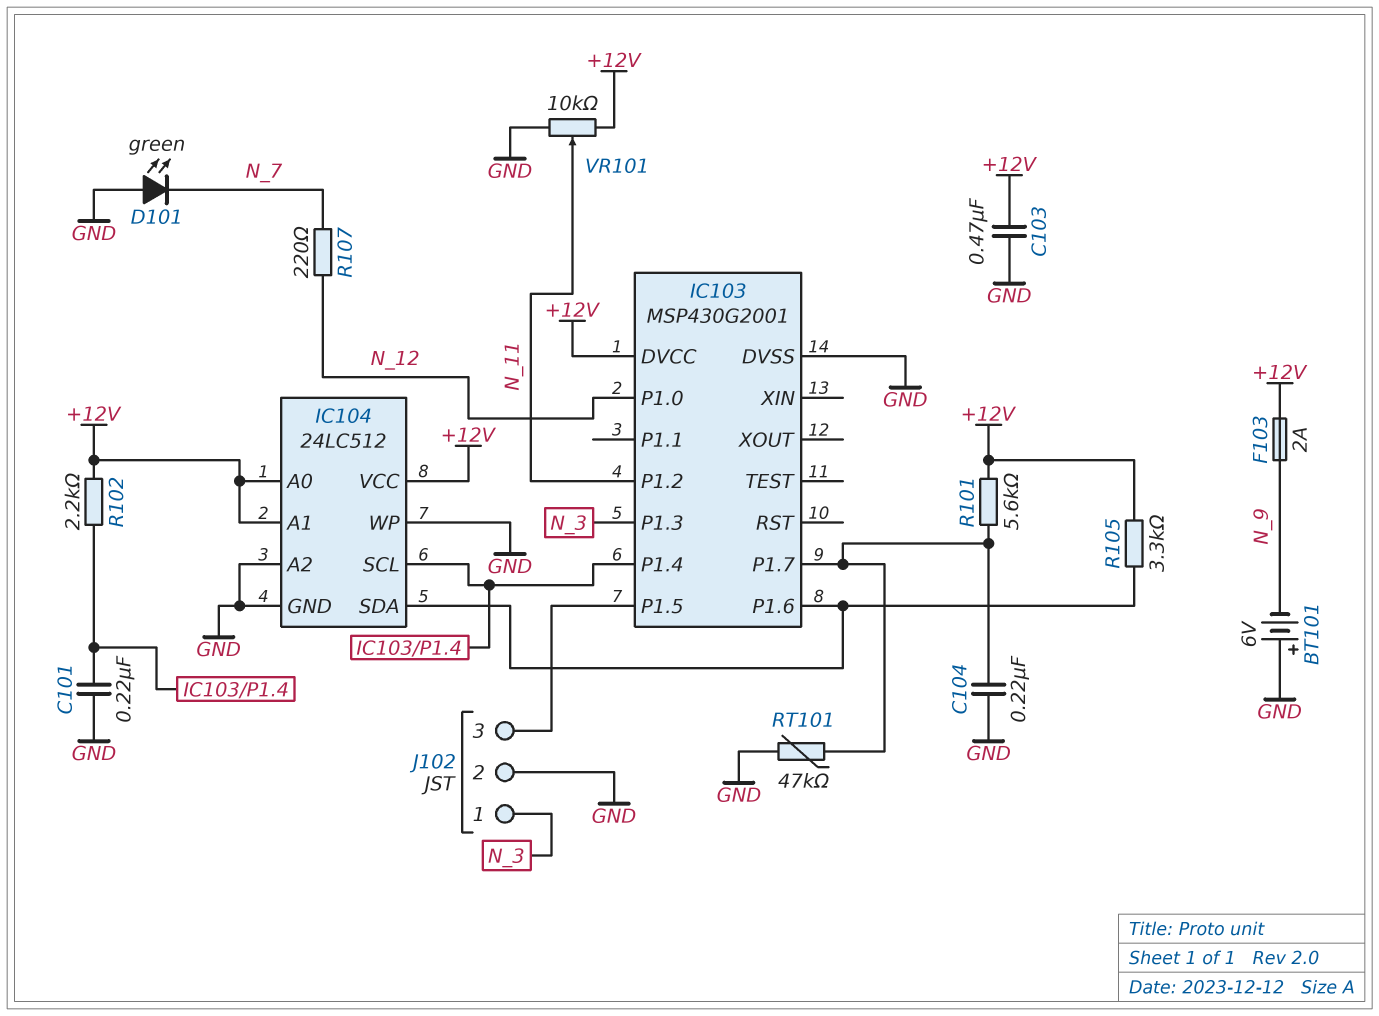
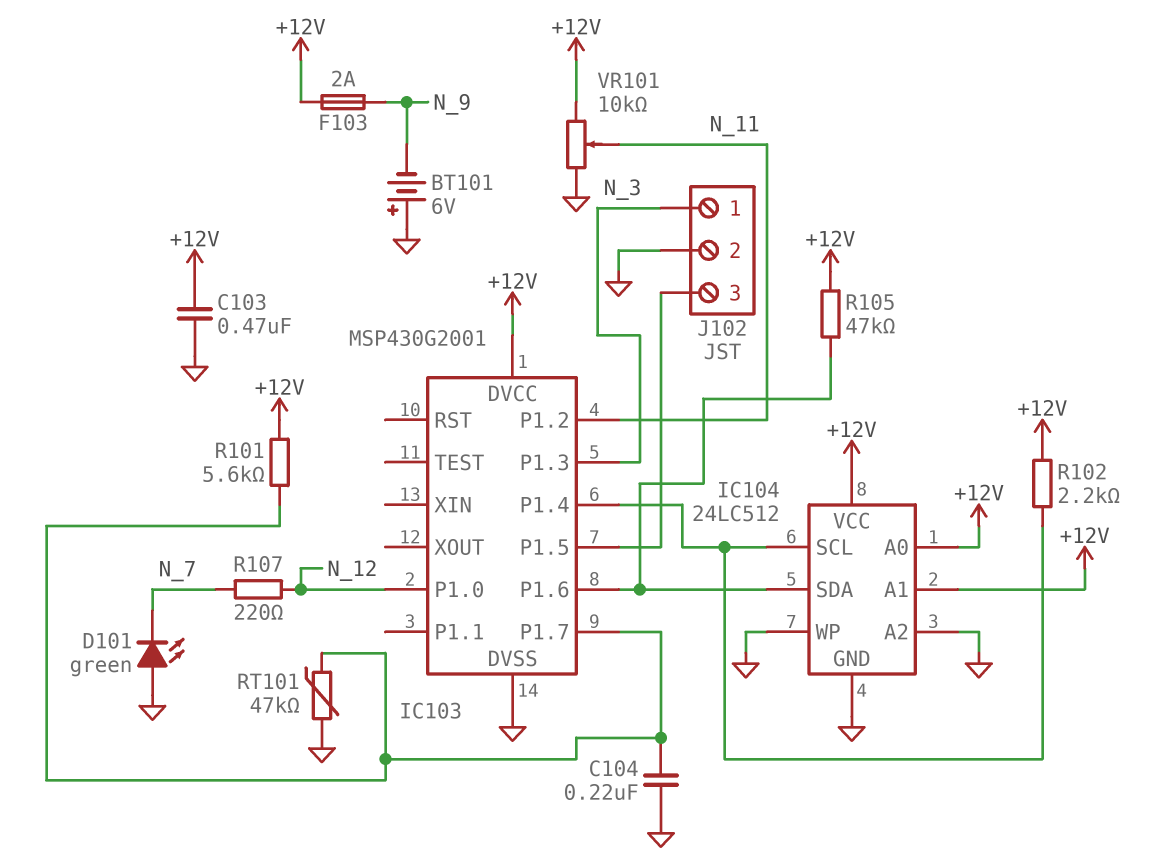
C101: 220nF (GND, IC103/P1.4) -> none
R105: 3.3k (+12V, IC103/P1.6) -> 47k (+12V, IC103/P1.6)

